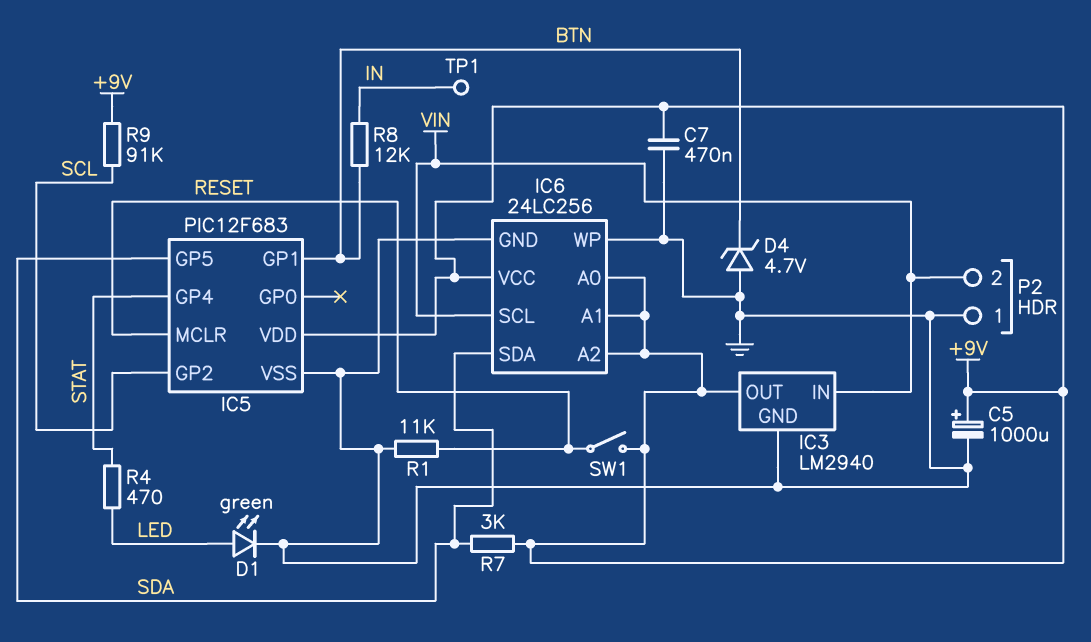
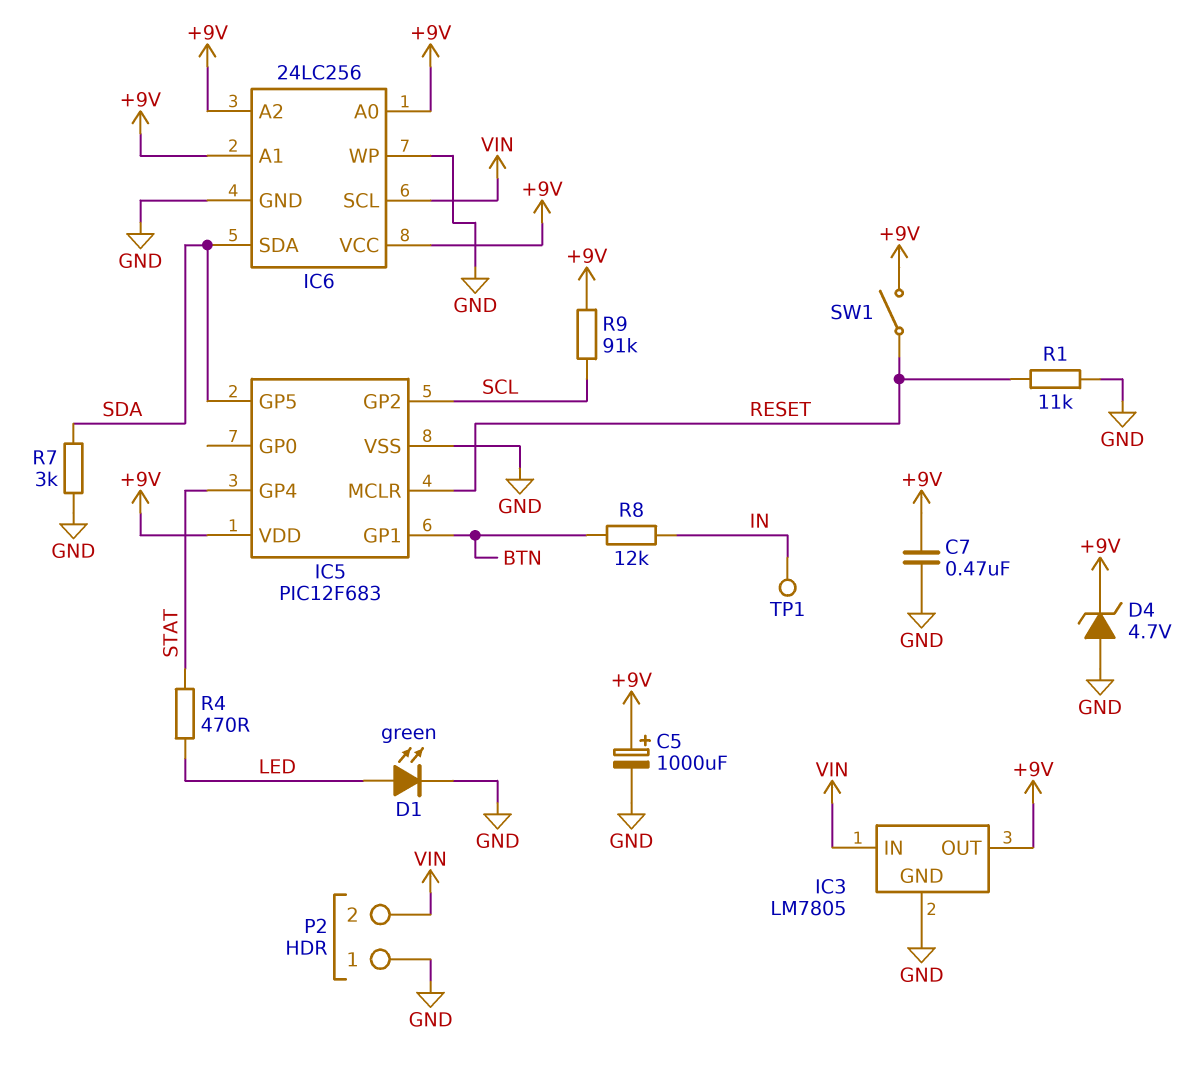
D4: zener 4.7V (A GND, K BTN) -> zener 4.7V (A GND, K +9V)
IC3: LM2940 -> LM7805
R7: 3k (+9V, SDA) -> 3k (GND, SDA)

